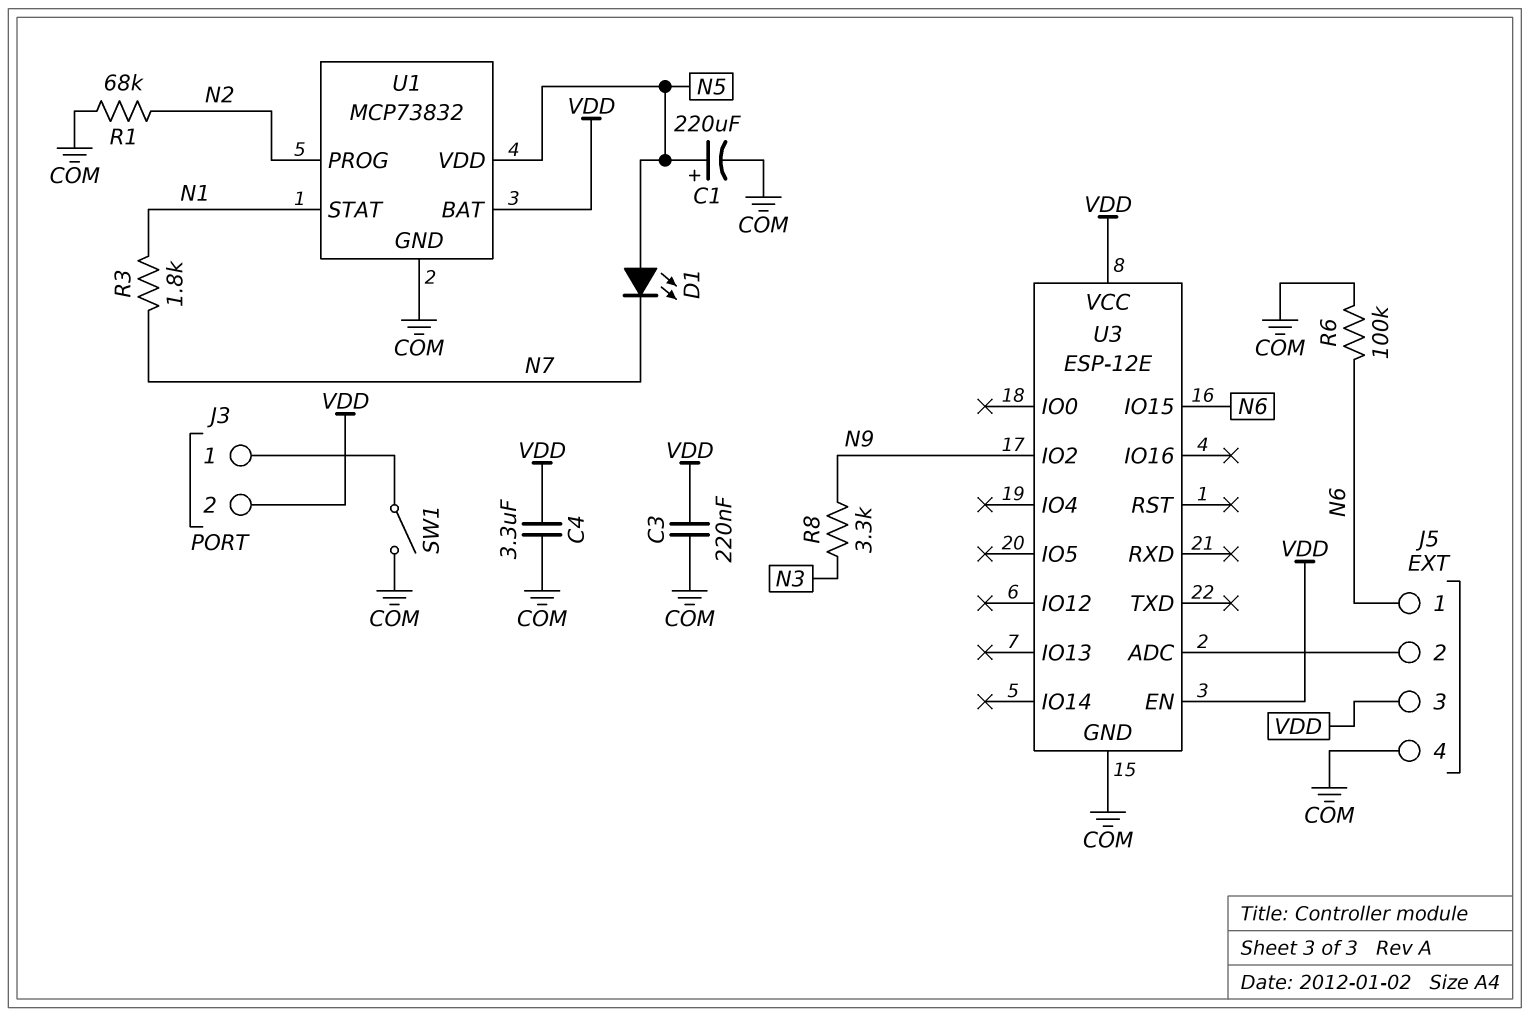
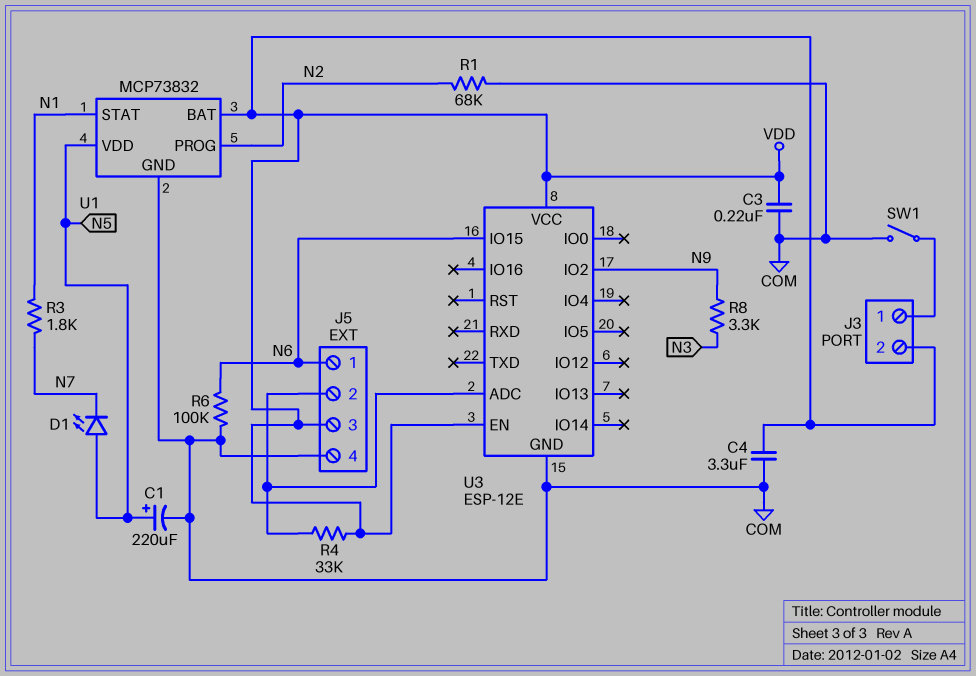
R4: none -> 33k (J5/2, VDD)

